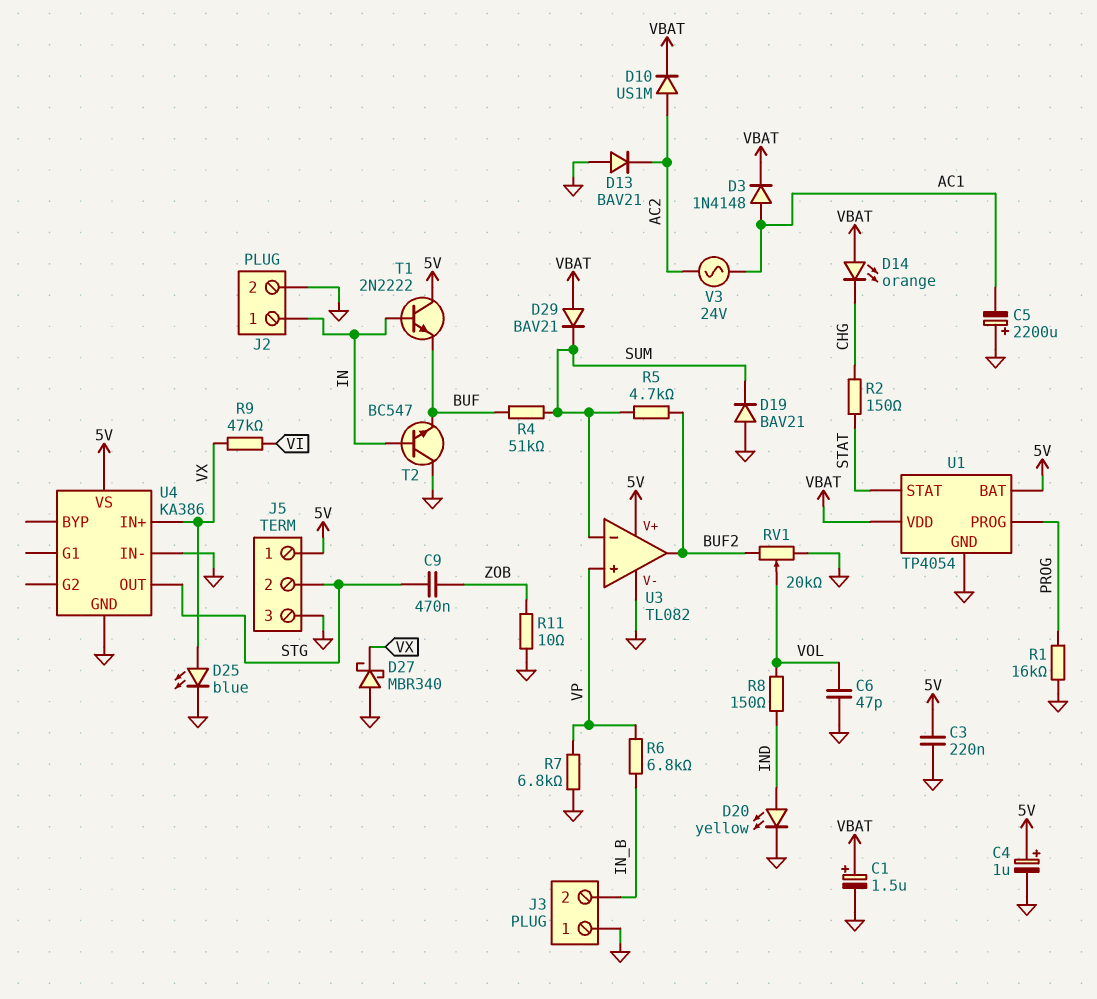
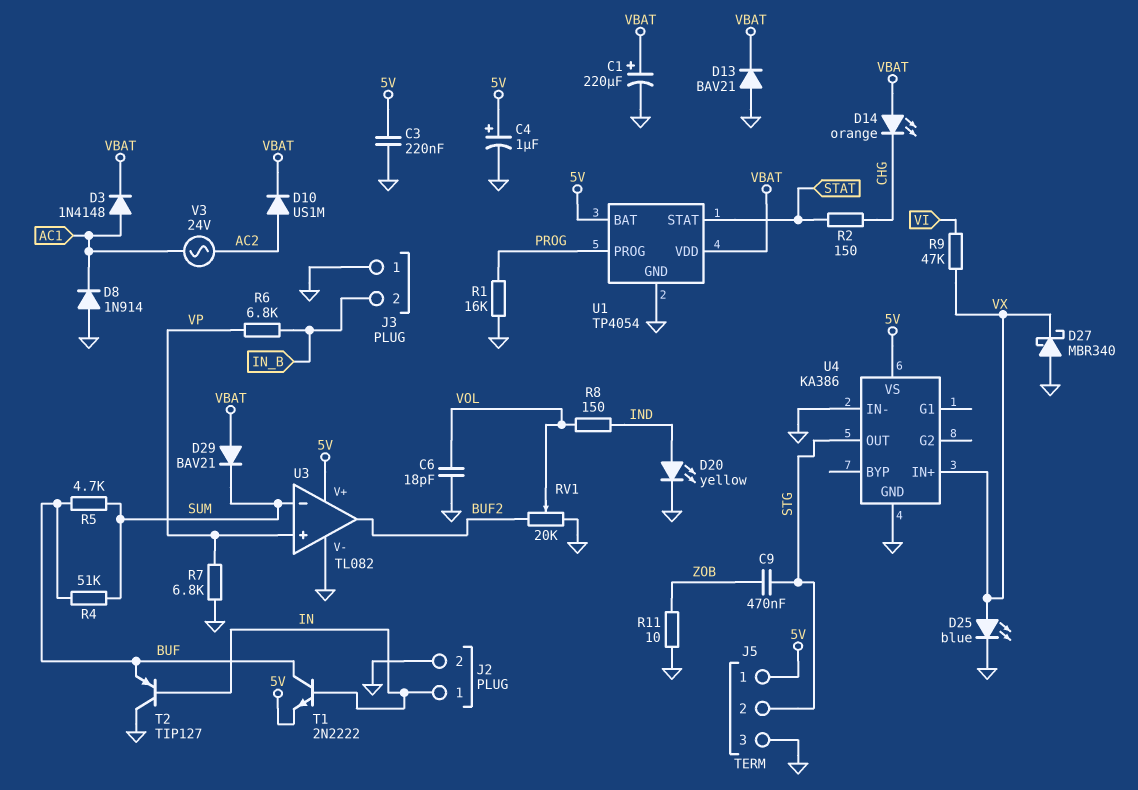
C1: 1.5uF (plus VBAT, minus GND) -> 220uF (plus VBAT, minus GND)
C5: 2200uF (plus GND, minus AC1) -> none
C6: 47pF (GND, VOL) -> 18pF (GND, VOL)
D8: none -> diode 1N914 (A GND, K AC1)
D13: diode BAV21 (A GND, K AC2) -> diode BAV21 (A GND, K VBAT)
D19: diode BAV21 (A GND, K SUM) -> none
R5: 4.7k (BUF2, SUM) -> 4.7k (BUF, SUM)
T1: NPN 2N2222 (B IN, C 5V, E BUF) -> NPN 2N2222 (B IN, C BUF, E 5V)
T2: NPN BC547 (B IN, C GND, E BUF) -> PNP TIP127 (B IN, C GND, E BUF)

